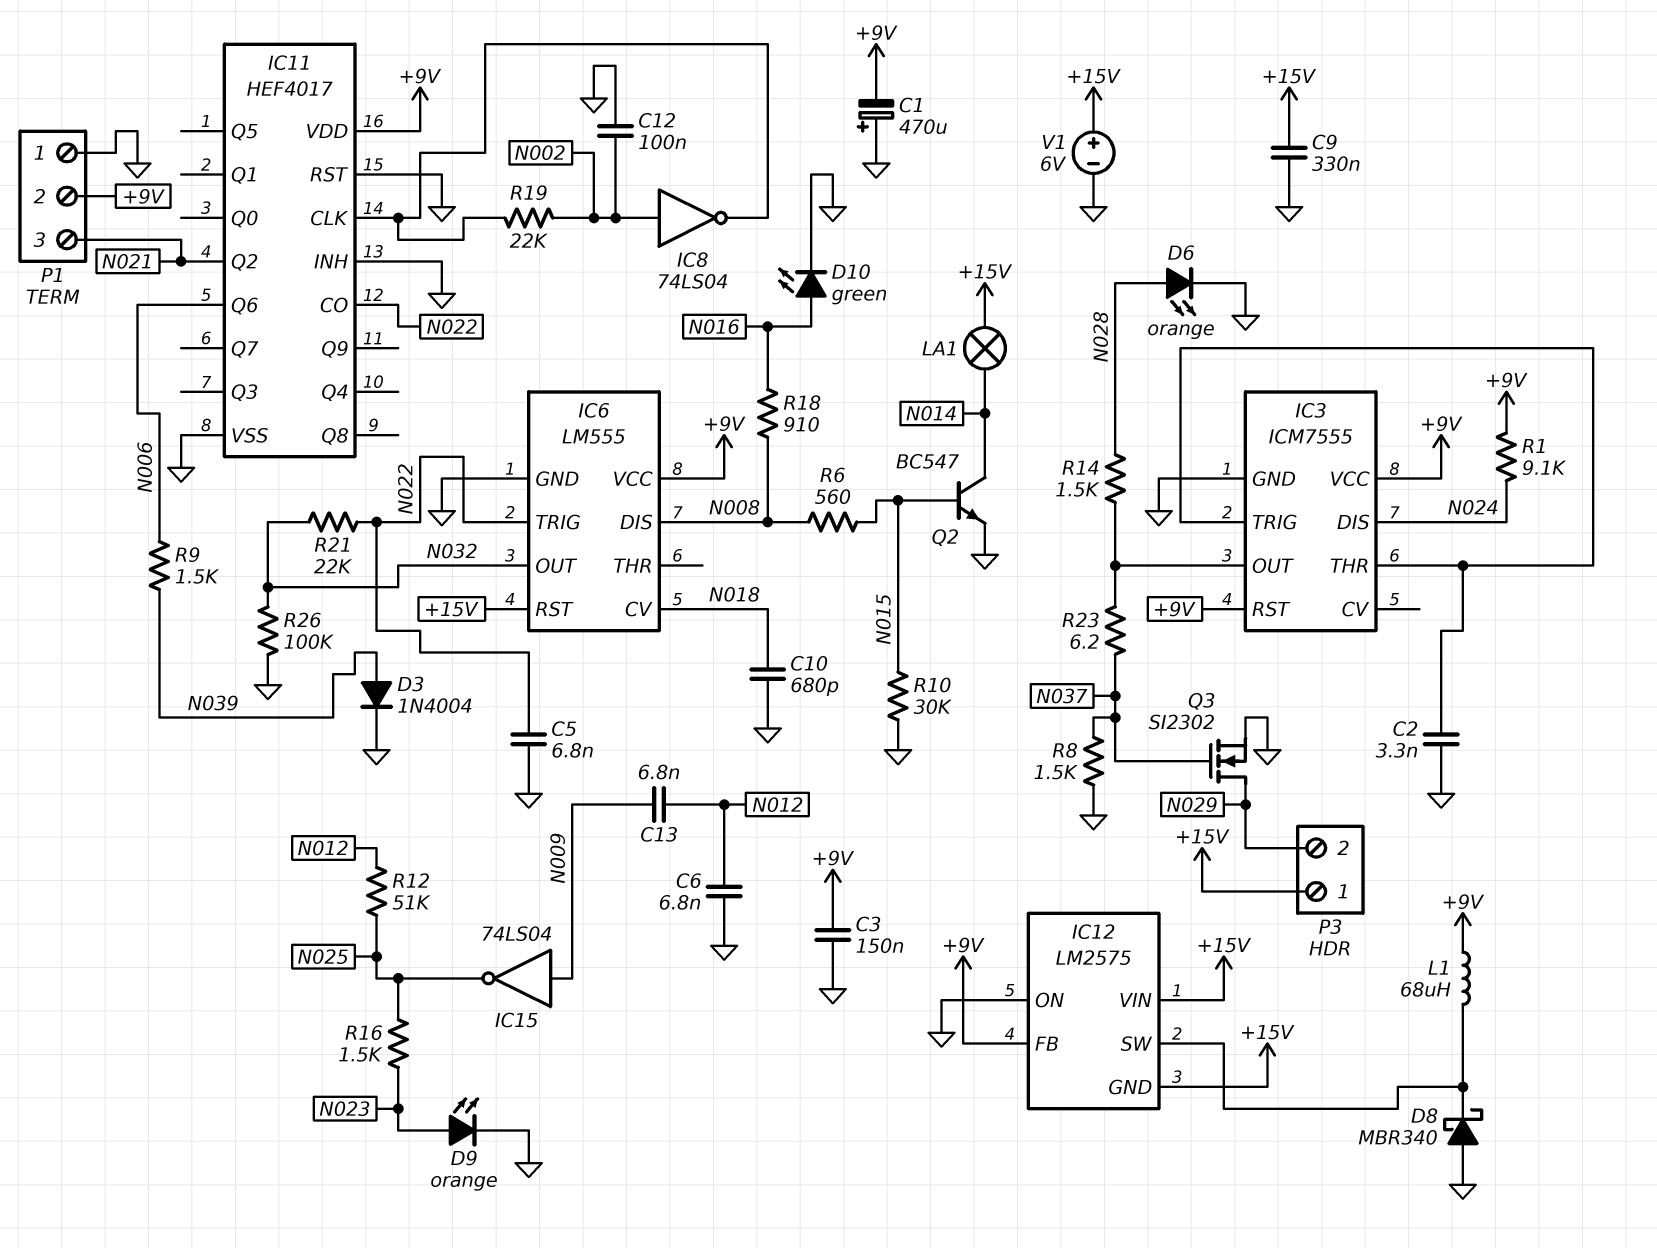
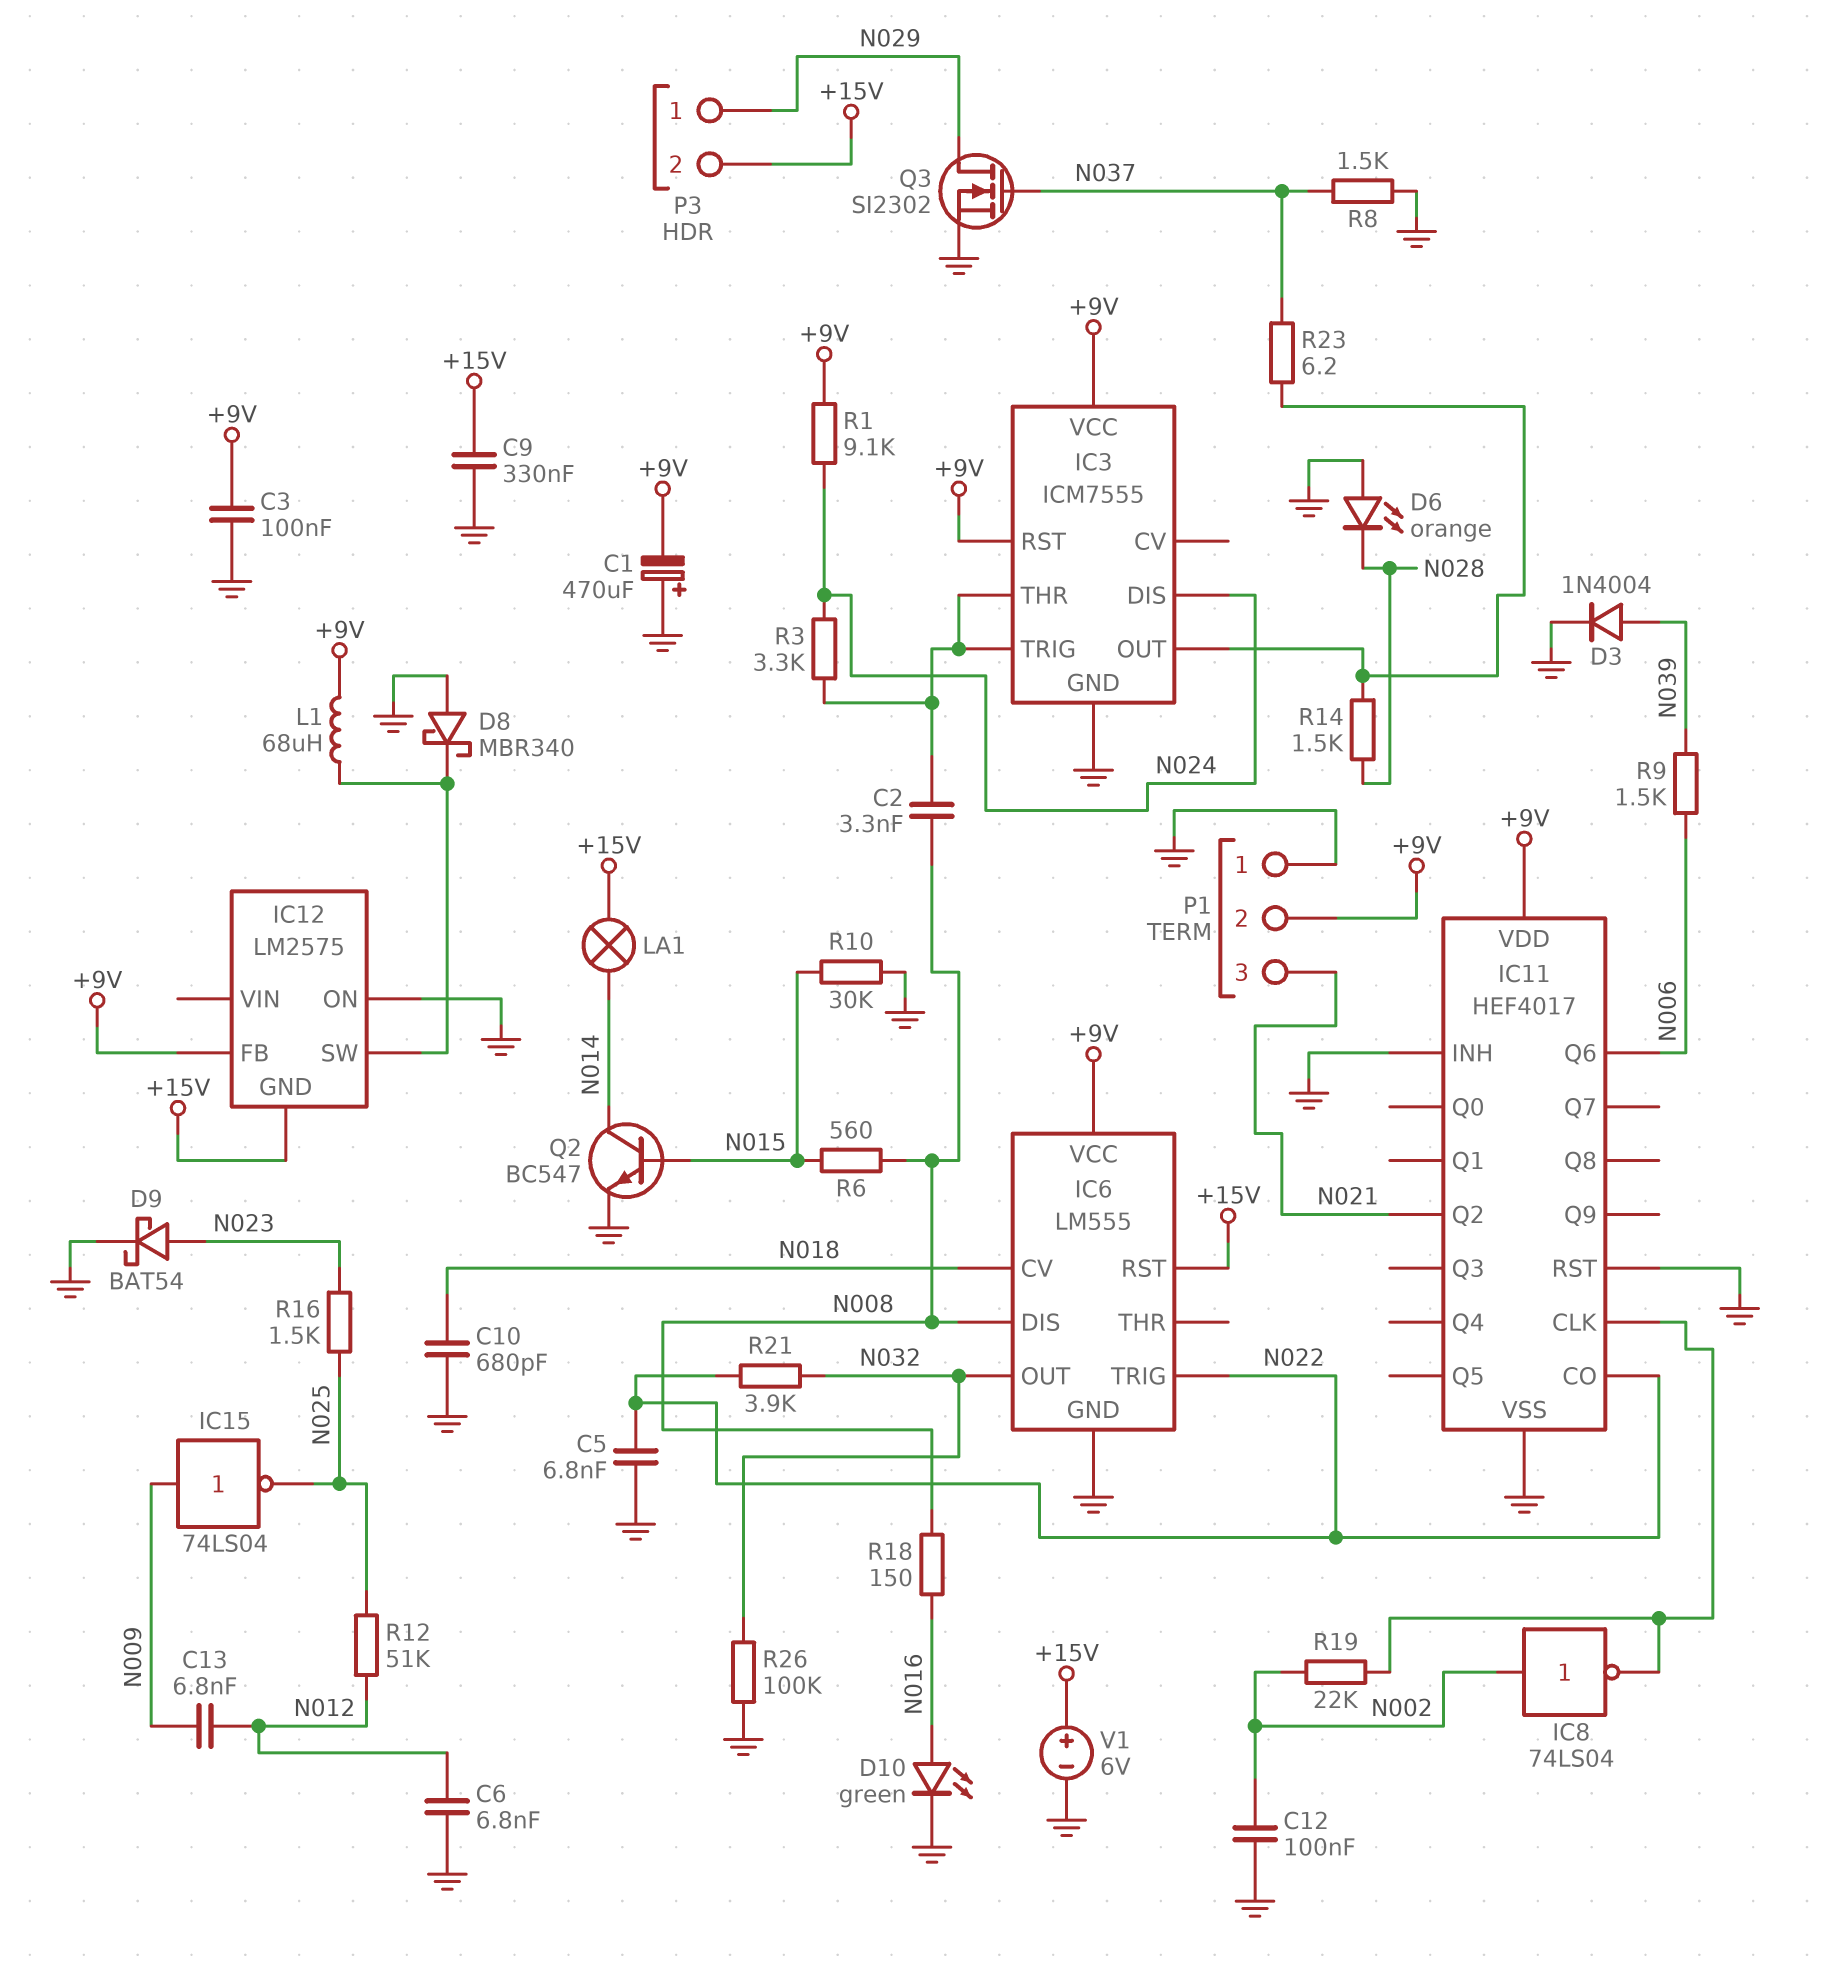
C2: 3.3nF (GND, IC3/THR) -> 3.3nF (IC3/THR, N008)
C3: 150nF (+9V, GND) -> 100nF (+9V, GND)
D6: LED orange (A N028, K GND) -> LED orange (A GND, K N028)
D9: LED orange (A N023, K GND) -> schottky BAT54 (A N023, K GND)
IC12 pin VIN: +15V -> none
P3 pin 1: +15V -> N029
P3 pin 2: N029 -> +15V
R3: none -> 3.3k (IC3/THR, N024)
R18: 910 (N008, N016) -> 150 (N008, N016)
R21: 22k (N022, N032) -> 3.9k (N022, N032)

